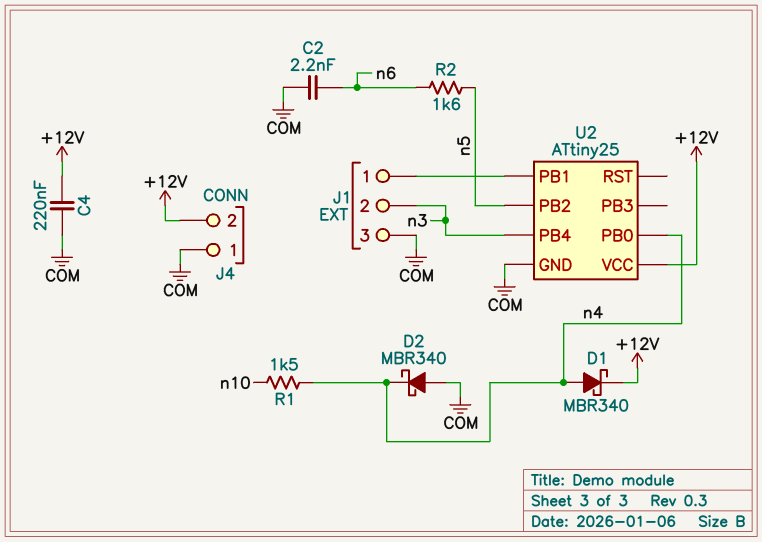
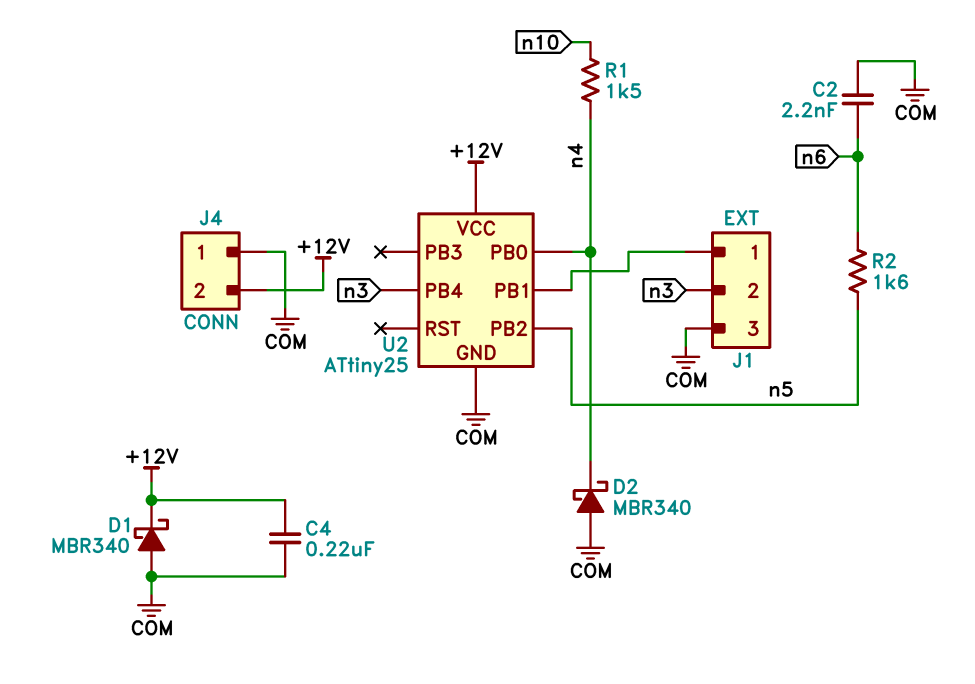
D1: schottky MBR340 (A n4, K +12V) -> schottky MBR340 (A COM, K +12V)

